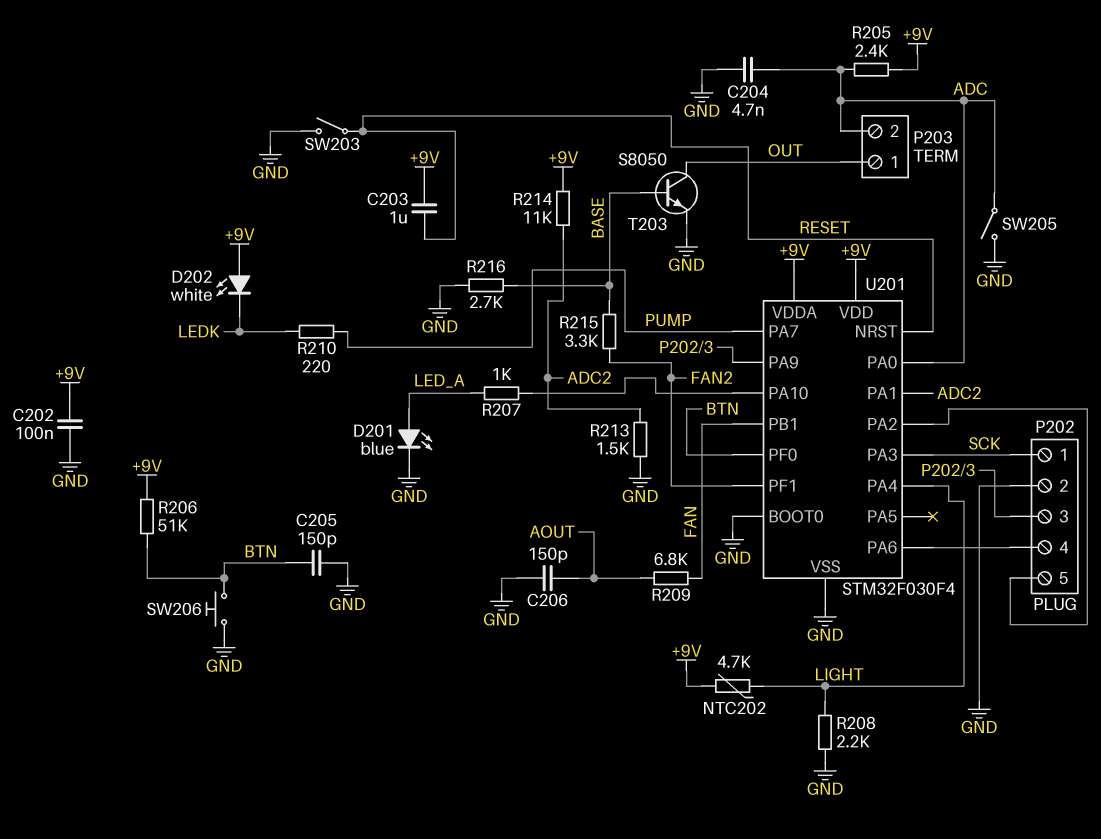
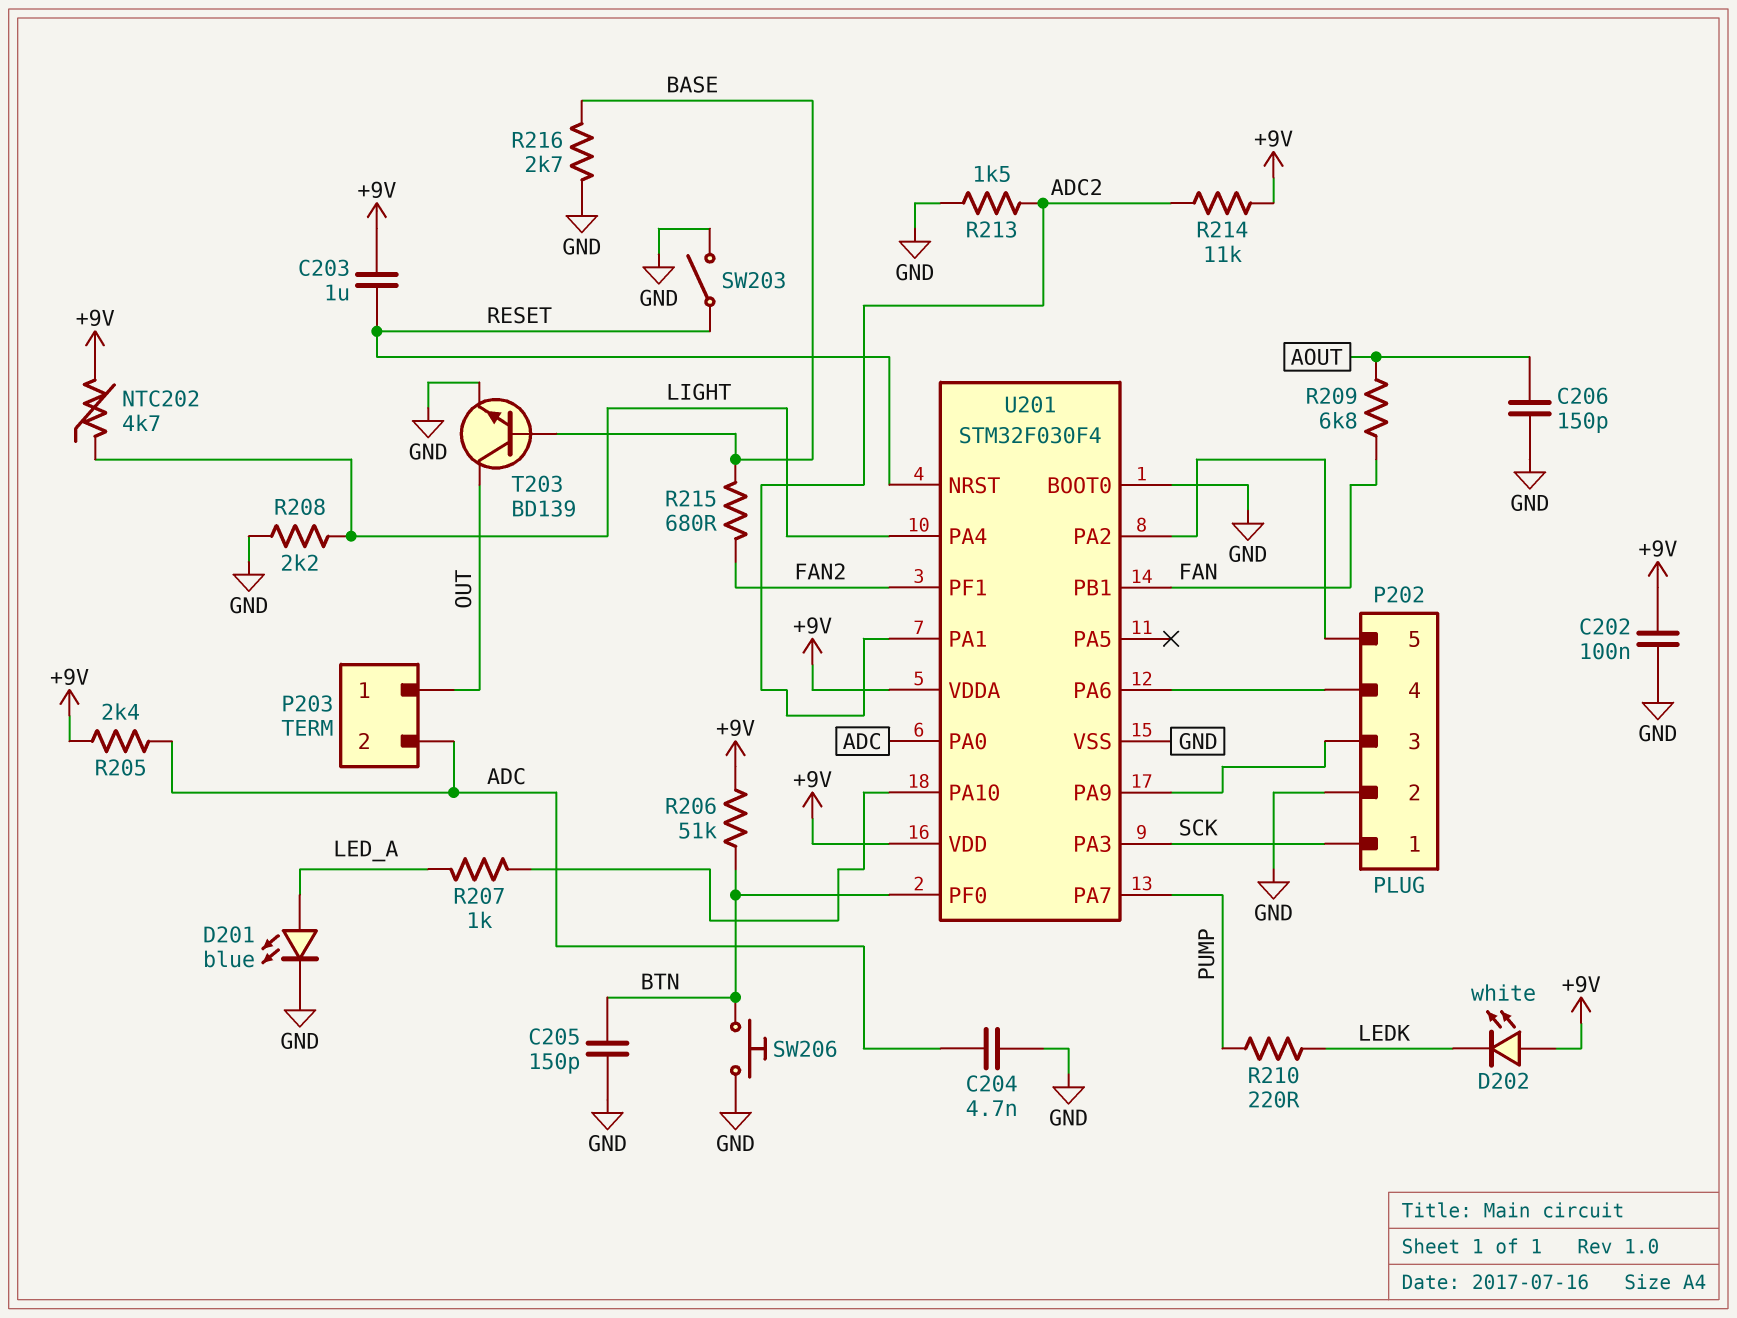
R215: 3.3k (BASE, FAN2) -> 680 (BASE, FAN2)
SW205: switch (ADC, GND) -> none
T203: NPN S8050 (B BASE, C OUT, E GND) -> NPN BD139 (B BASE, C OUT, E GND)

